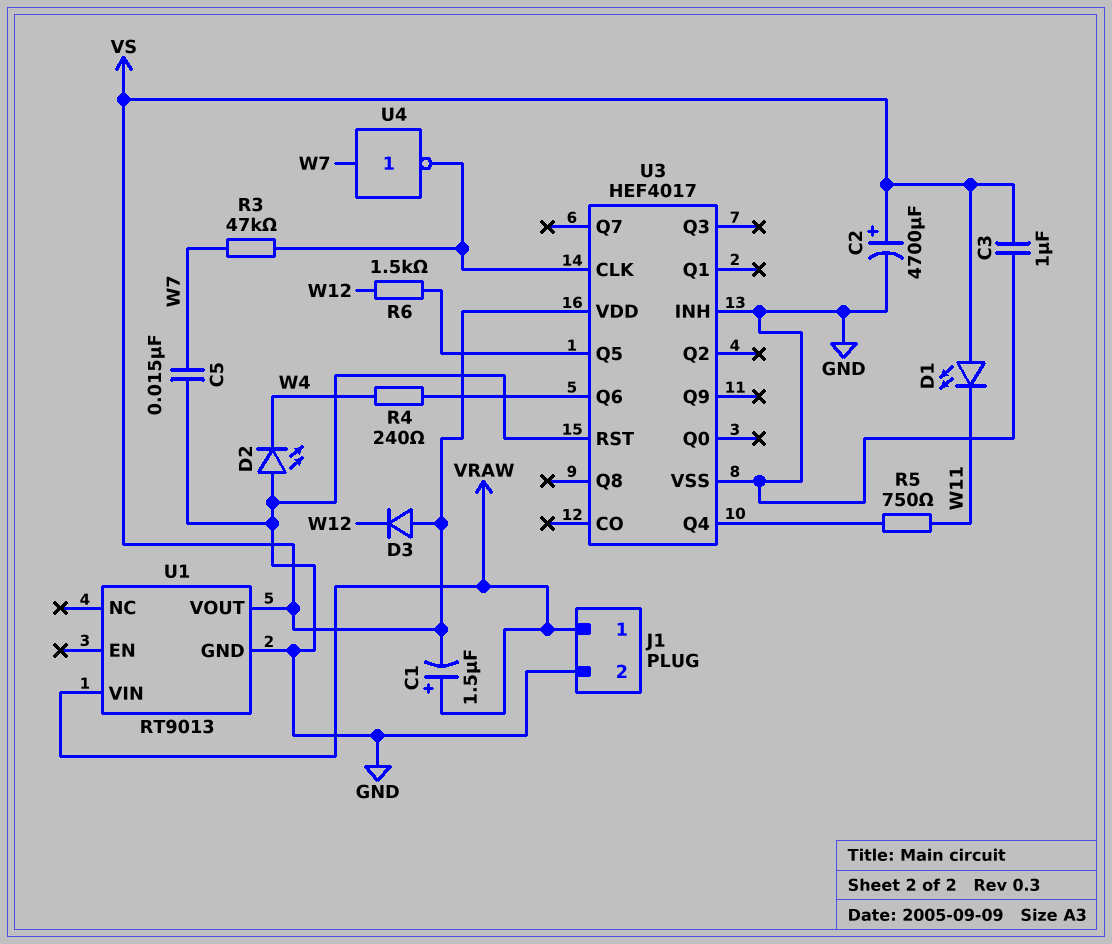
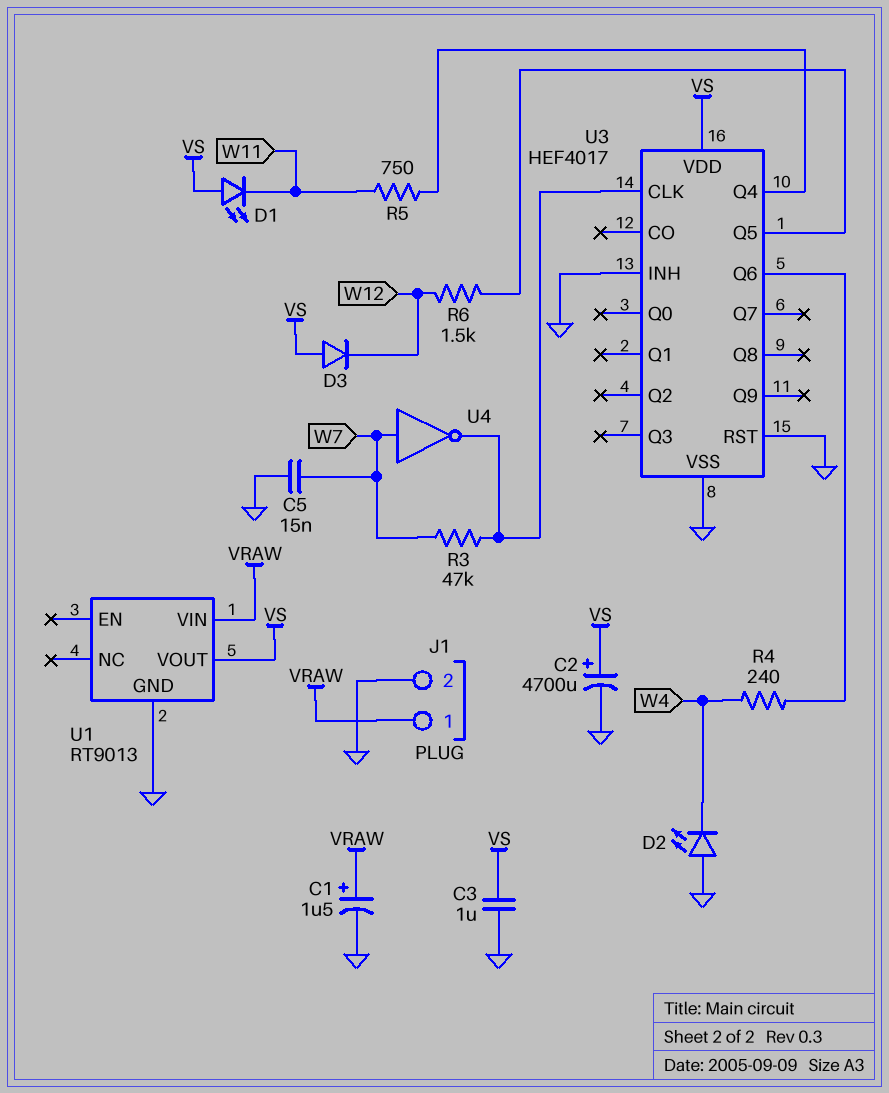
C1: 1.5uF (plus VRAW, minus VS) -> 1.5uF (plus VRAW, minus GND)

